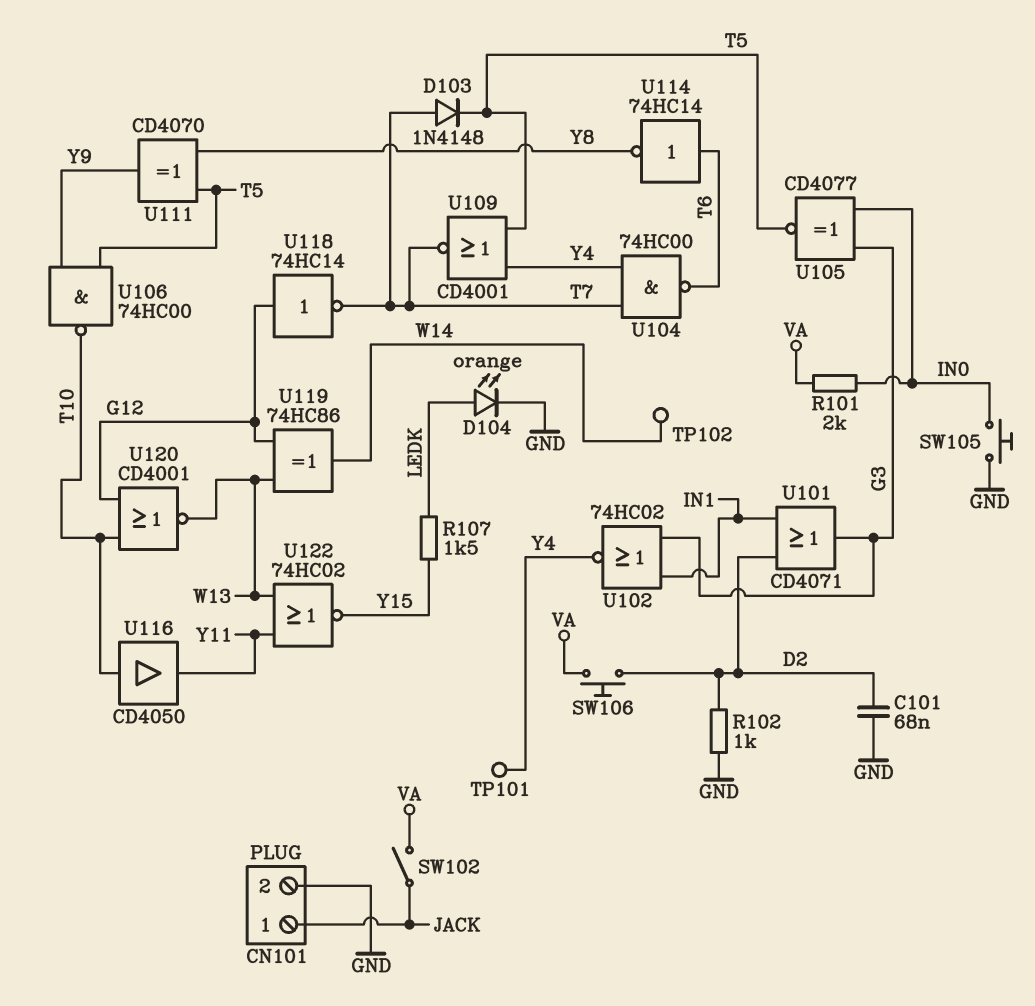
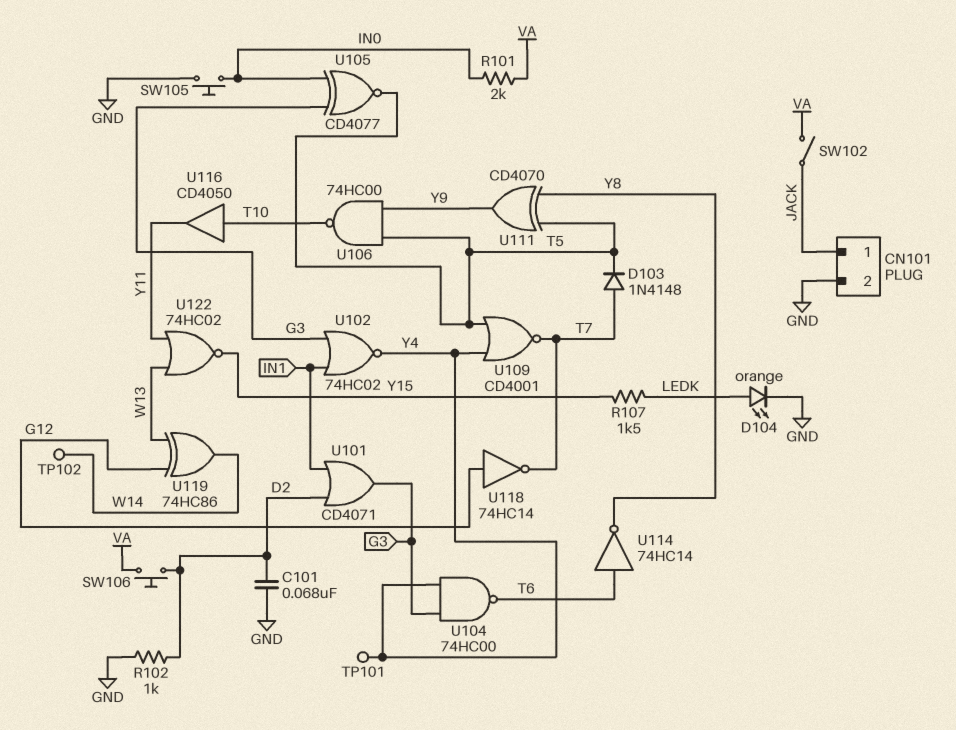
U104: NAND 74HC00 (in T7, in Y4, out T6) -> NAND 74HC00 (in G3, in Y4, out T6)
U120: NOR CD4001 (in G12, in T10, out W13) -> none

